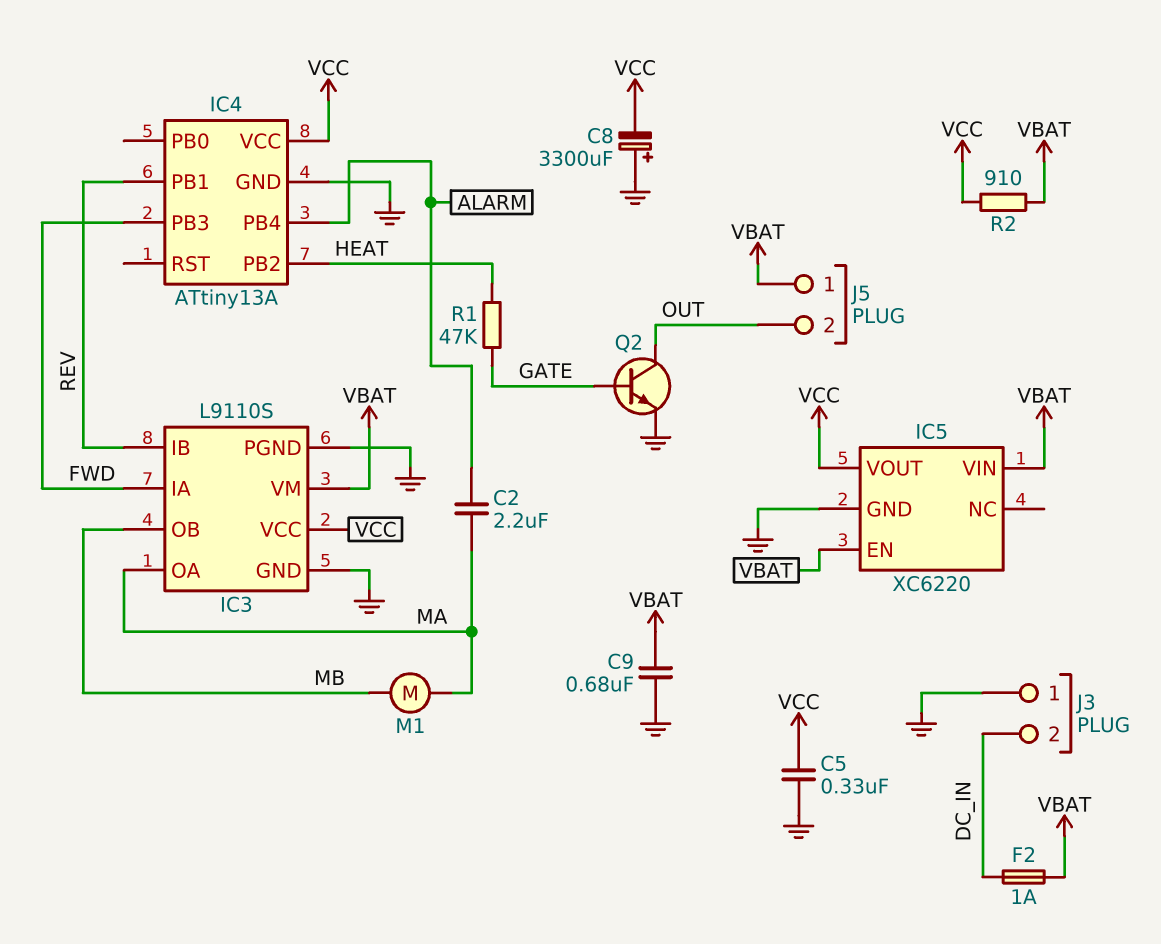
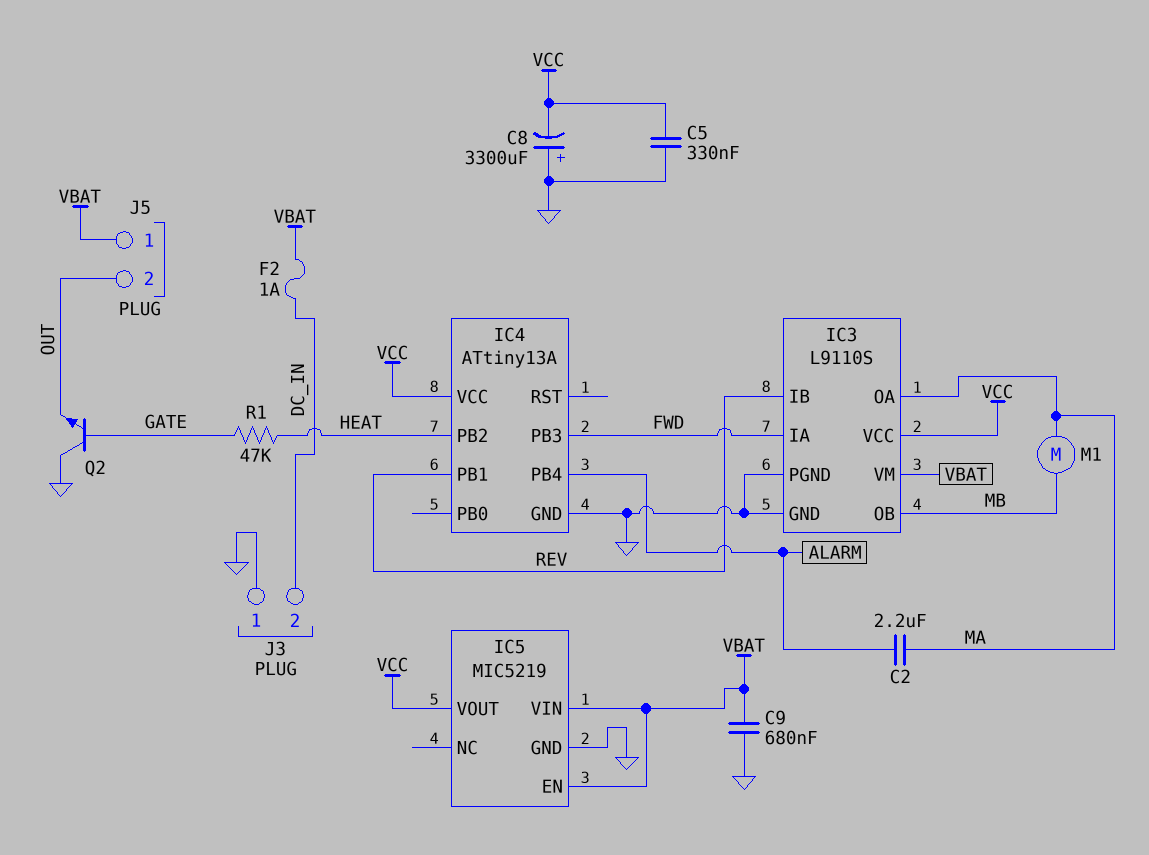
IC5: XC6220 -> MIC5219
Q2: NPN (B GATE, C OUT, E GND) -> NPN (B GATE, C GND, E OUT)
R2: 910 (VBAT, VCC) -> none

